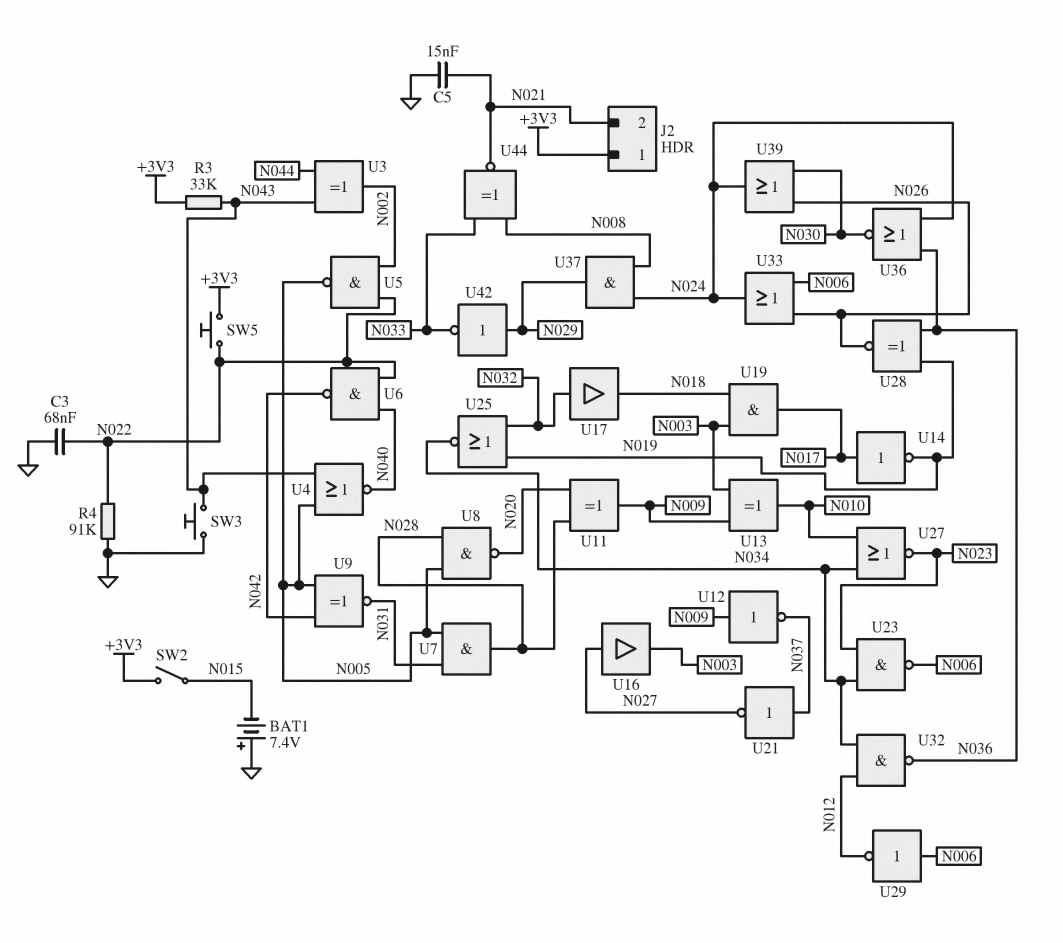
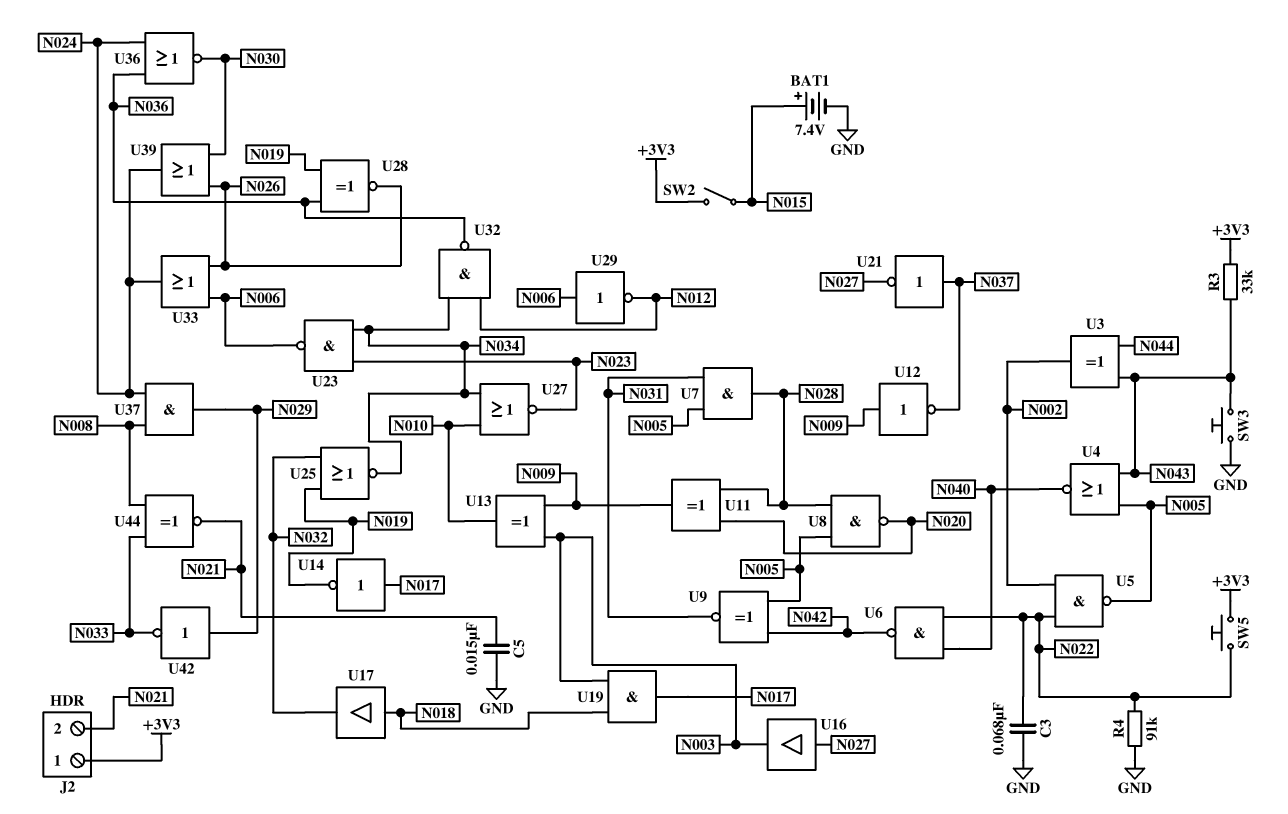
BAT1: 7.4V (plus GND, minus N015) -> 7.4V (plus N015, minus GND)
U17: buffer (in N032, out N018) -> buffer (in N018, out N032)

